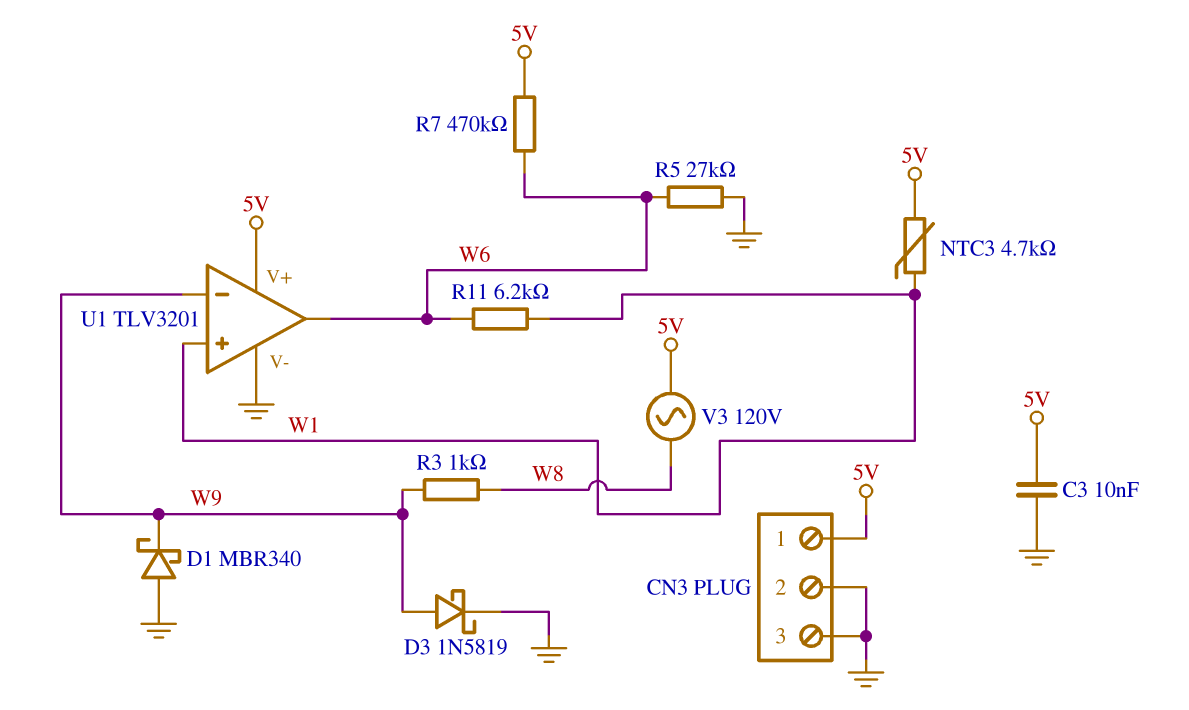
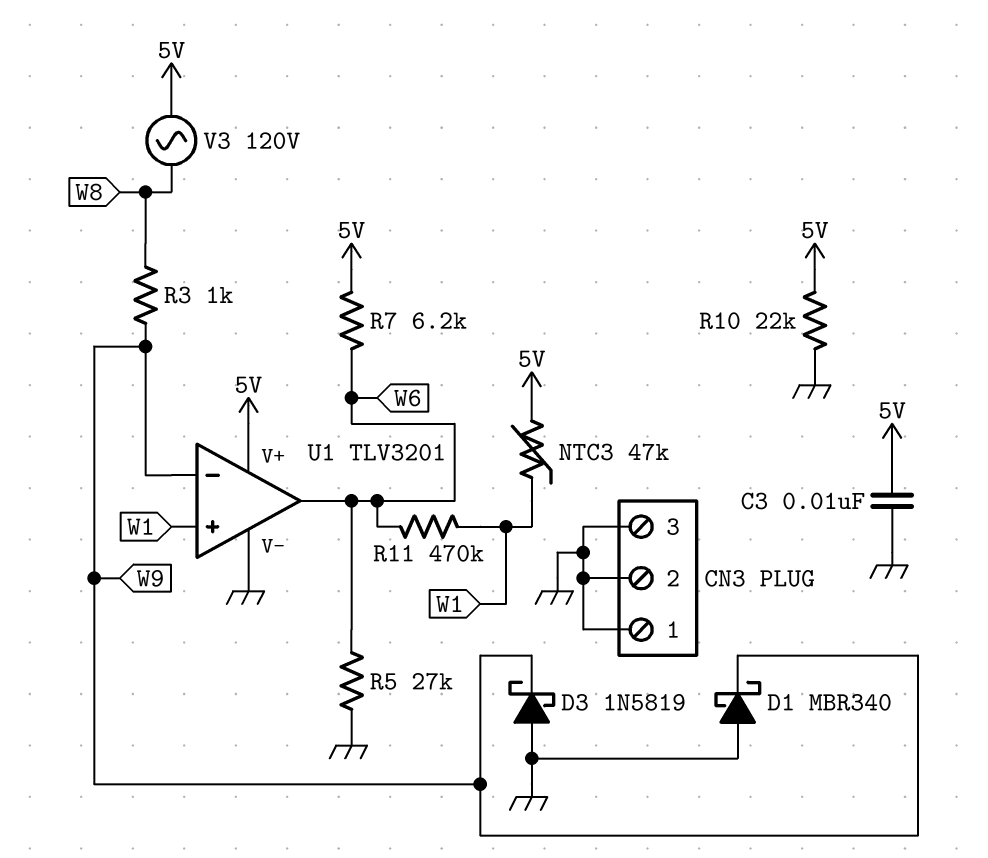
CN3 pin 1: 5V -> GND
D3: schottky 1N5819 (A W9, K GND) -> schottky 1N5819 (A GND, K W9)
NTC3: 4.7k (5V, W1) -> 47k (5V, W1)
R7: 470k (5V, W6) -> 6.2k (5V, W6)
R10: none -> 22k (5V, GND)
R11: 6.2k (W1, W6) -> 470k (W1, W6)

